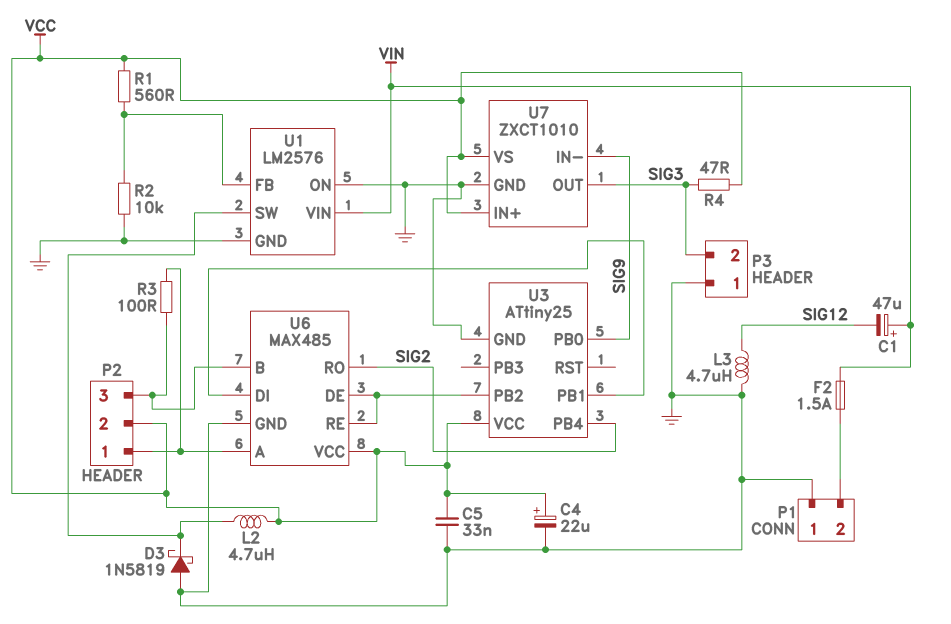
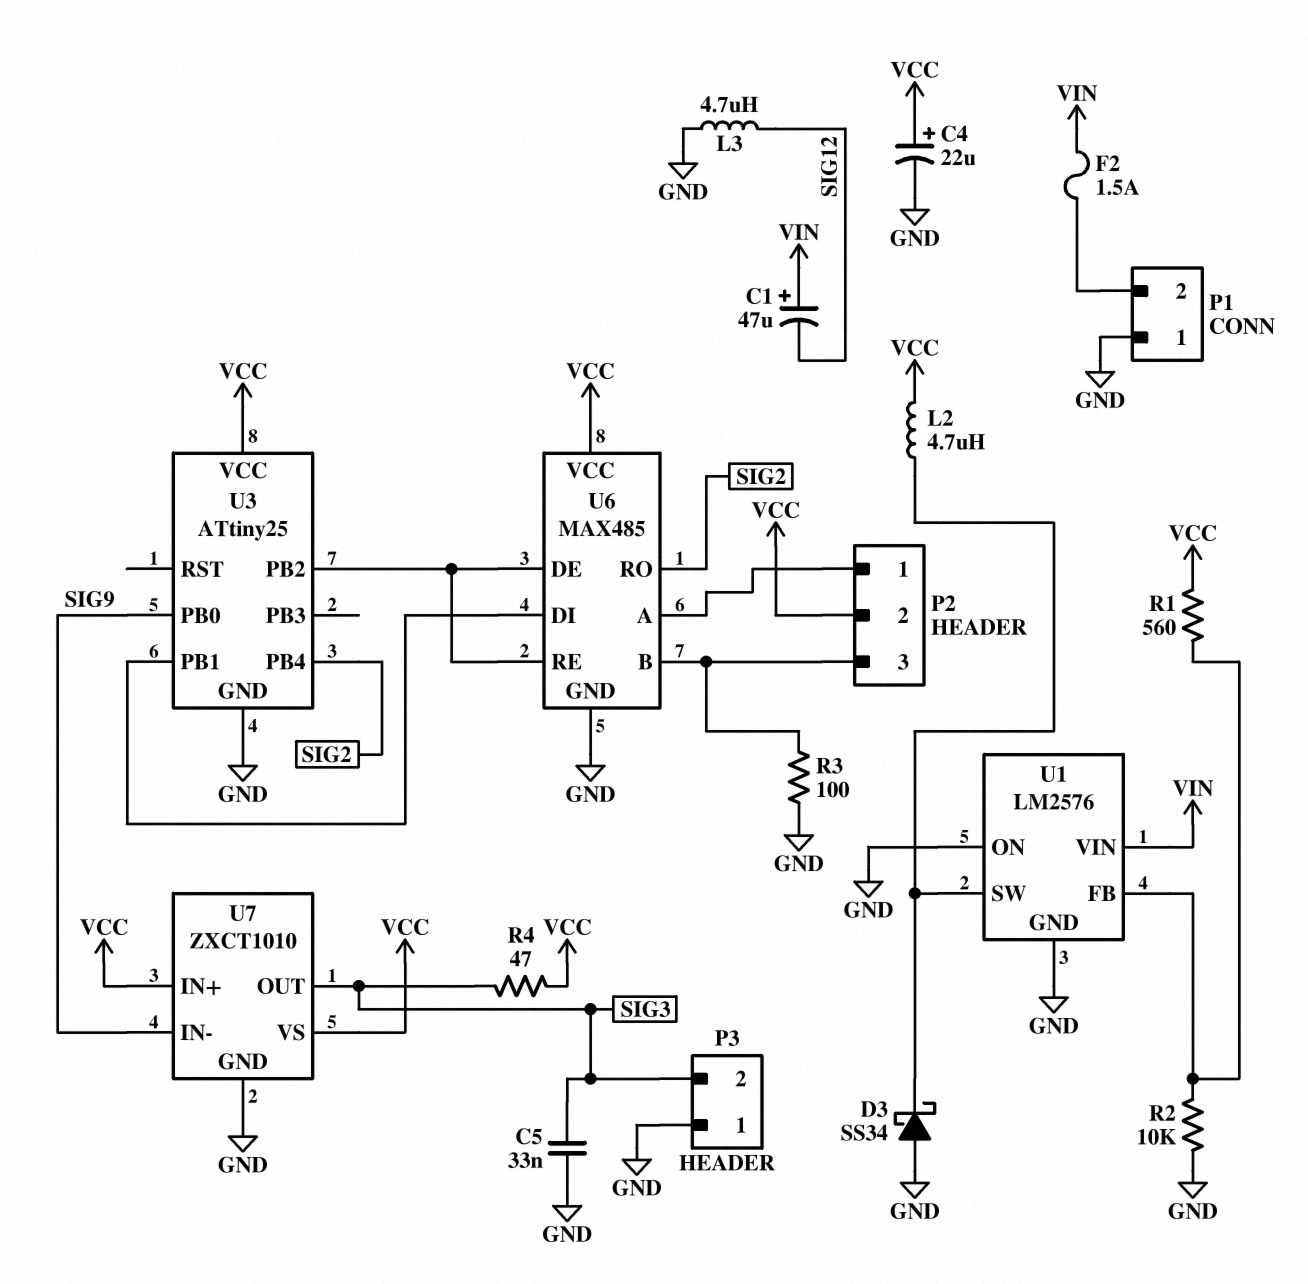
C5: 33nF (GND, VCC) -> 33nF (GND, SIG3)
D3: schottky 1N5819 (A GND, K U1/SW) -> schottky SS34 (A GND, K U1/SW)
R3: 100 (P2/1, P2/3) -> 100 (GND, P2/3)

